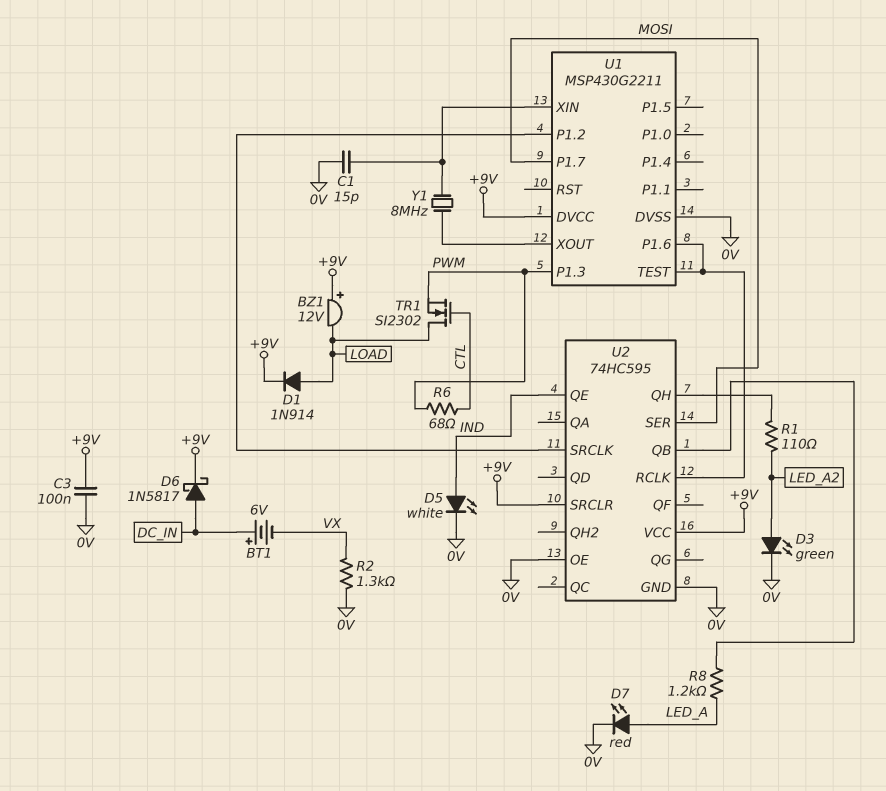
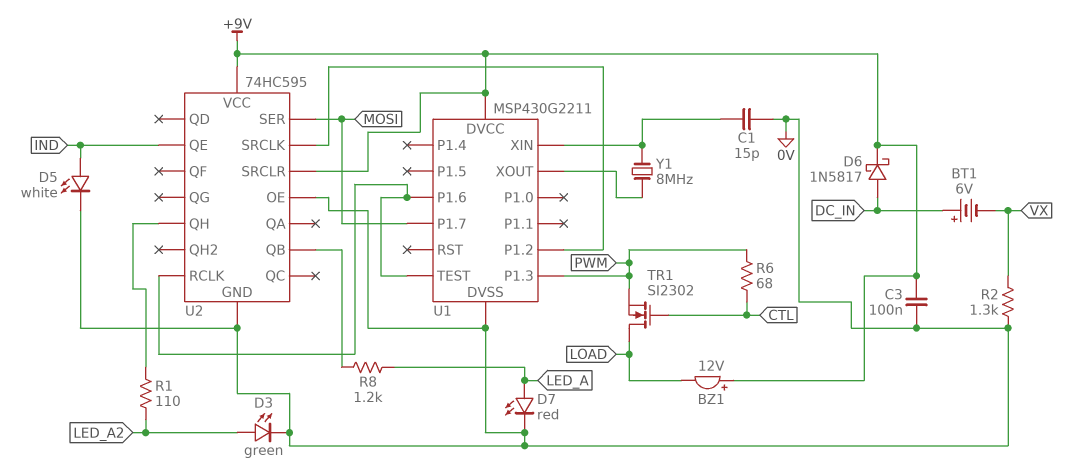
D1: diode 1N914 (A LOAD, K +9V) -> none

